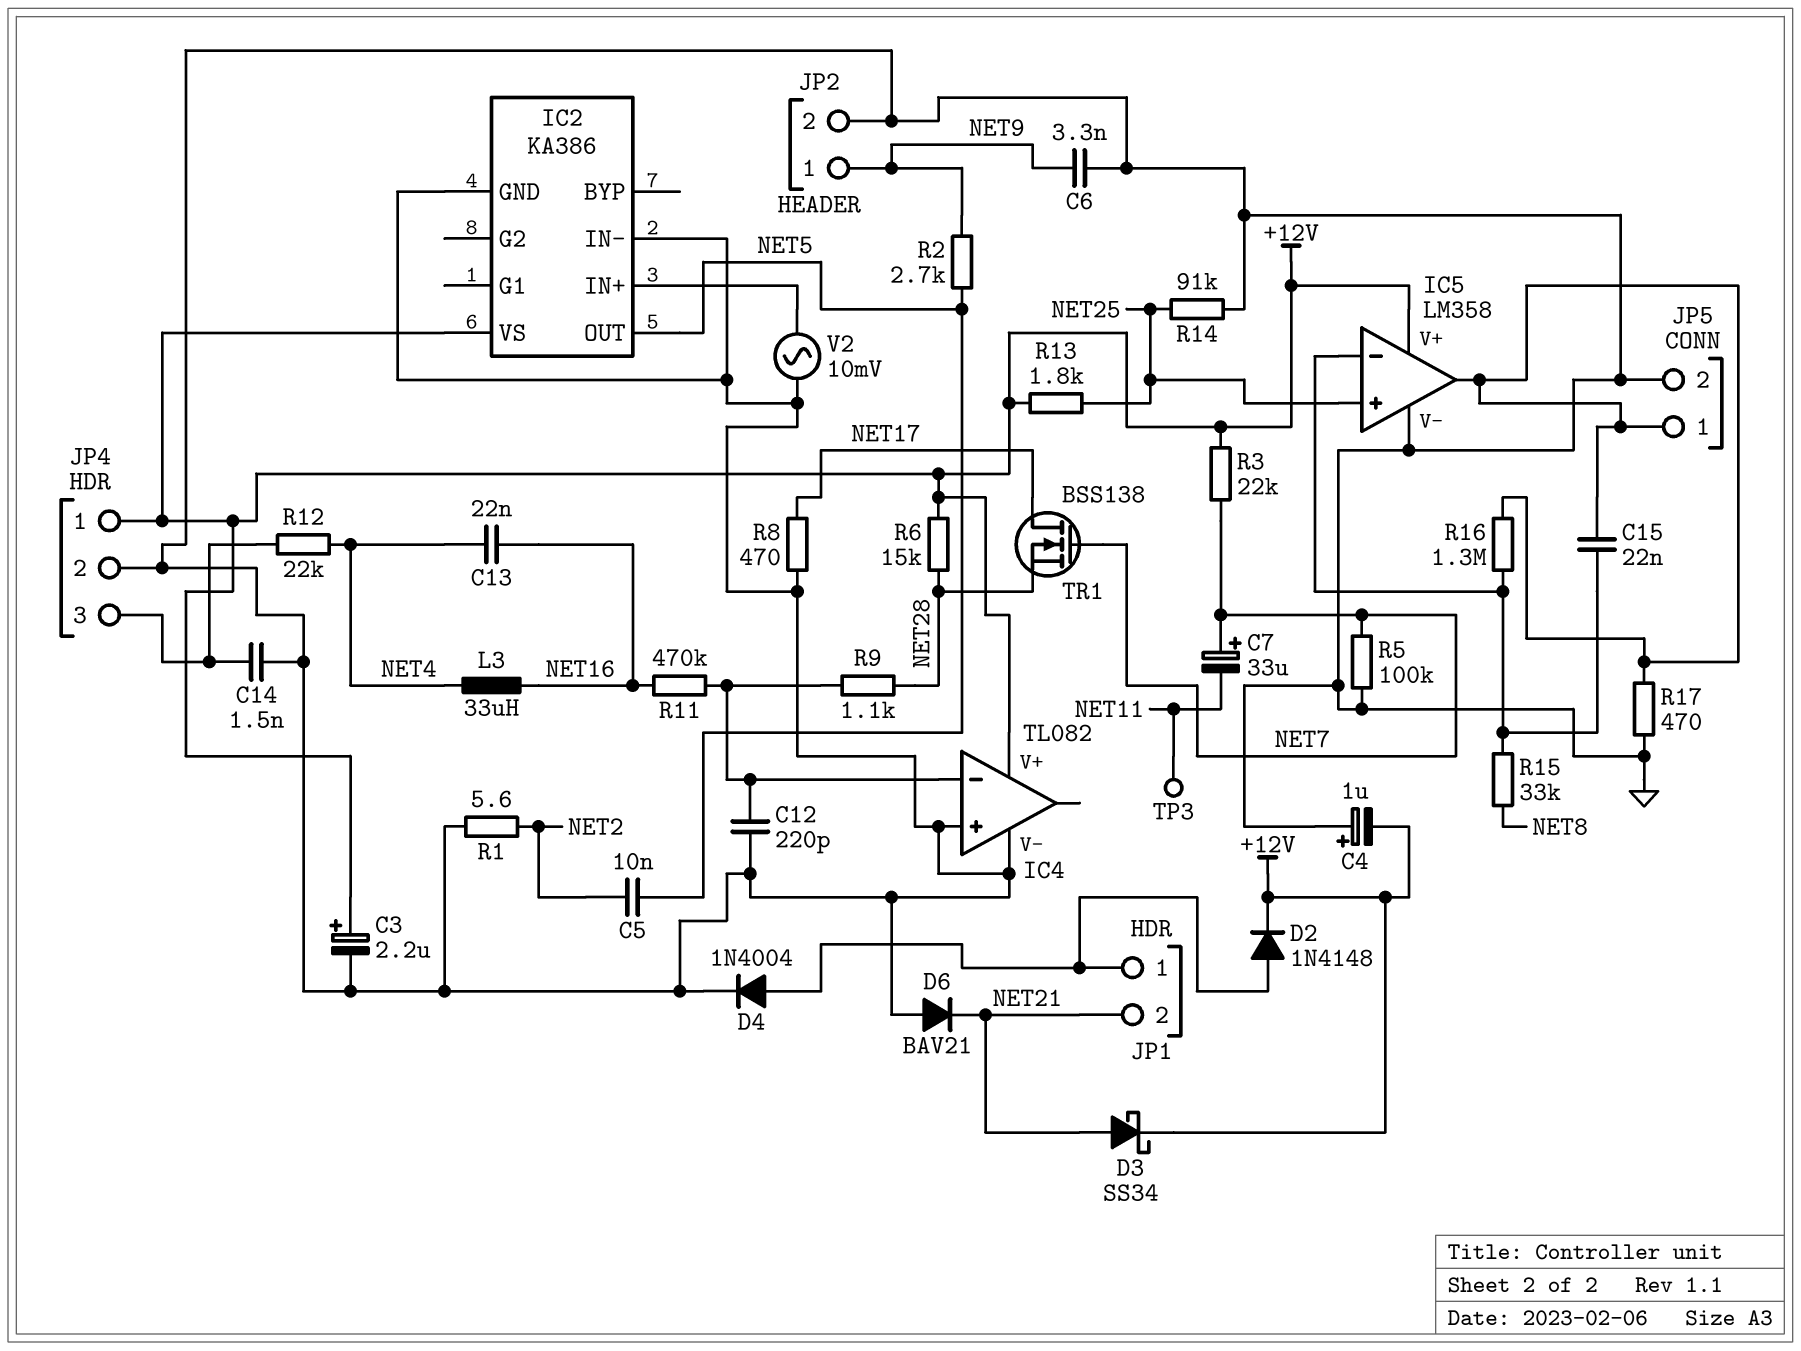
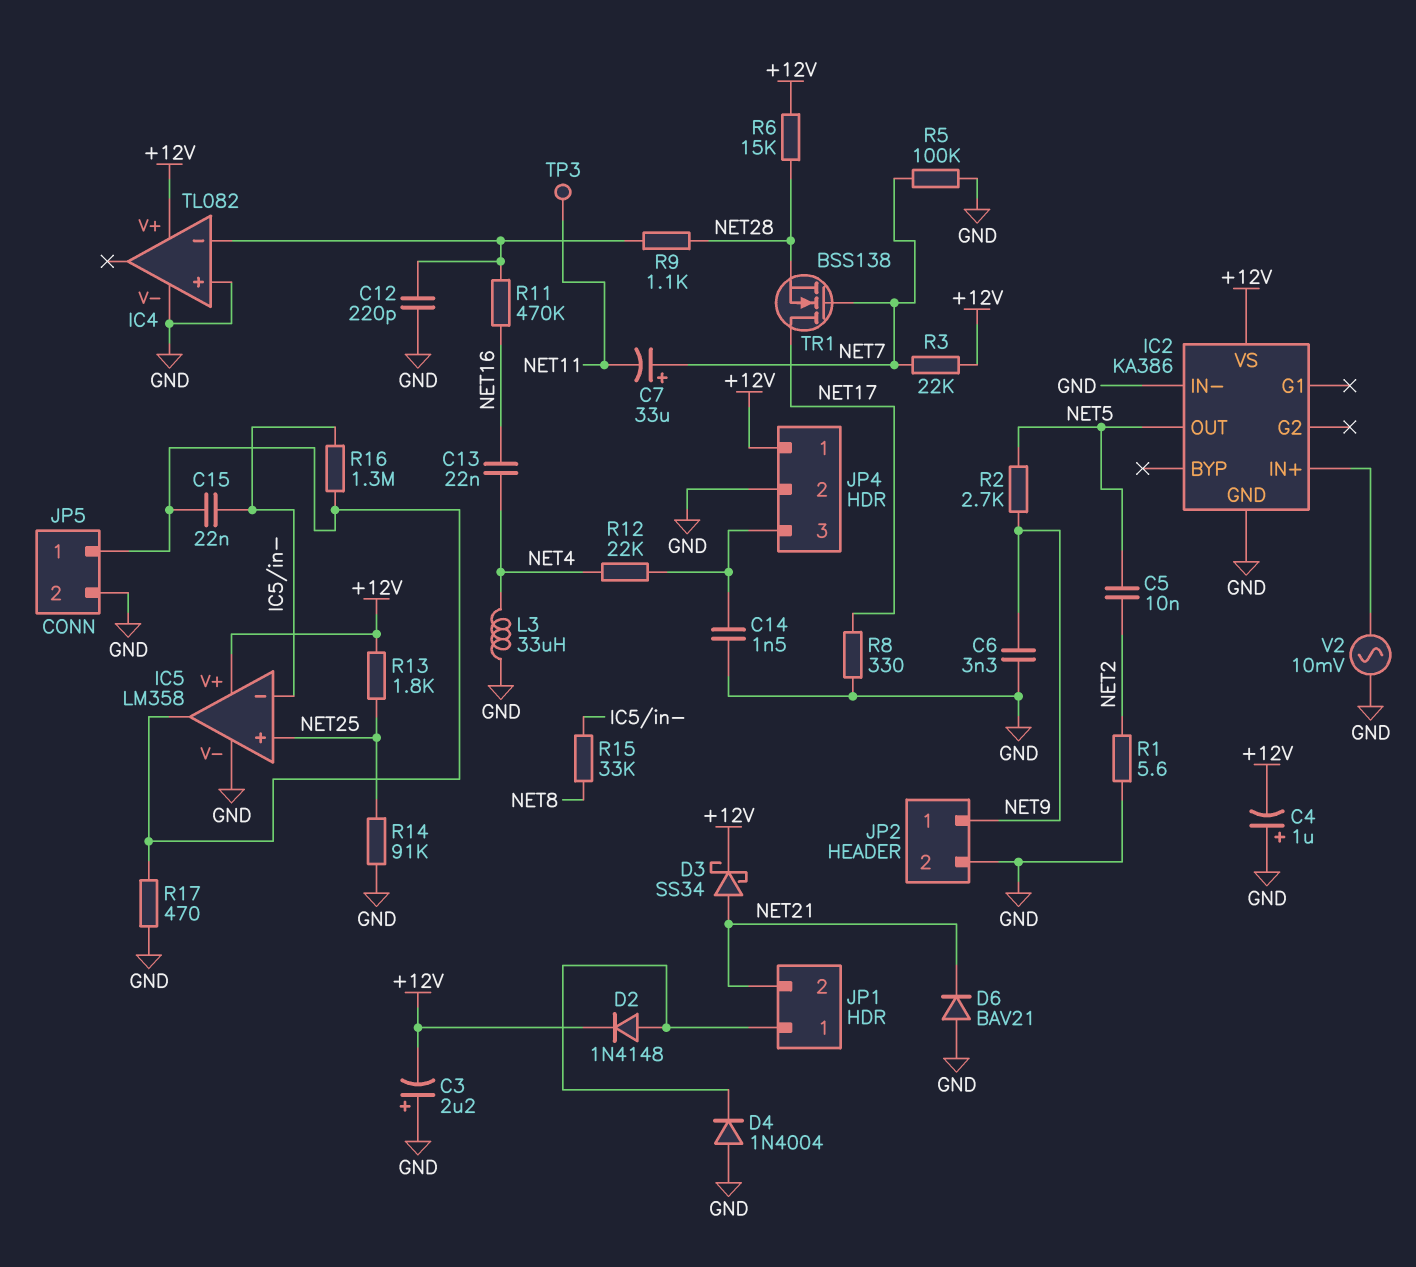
C3: 2.2uF (plus +12V, minus GND) -> 2.2uF (plus GND, minus +12V)
D4: diode 1N4004 (A JP1/1, K GND) -> diode 1N4004 (A GND, K JP1/1)
L3: 33uH (NET4, NET16) -> 33uH (GND, NET4)
R8: 470 (GND, NET17) -> 330 (GND, NET17)

